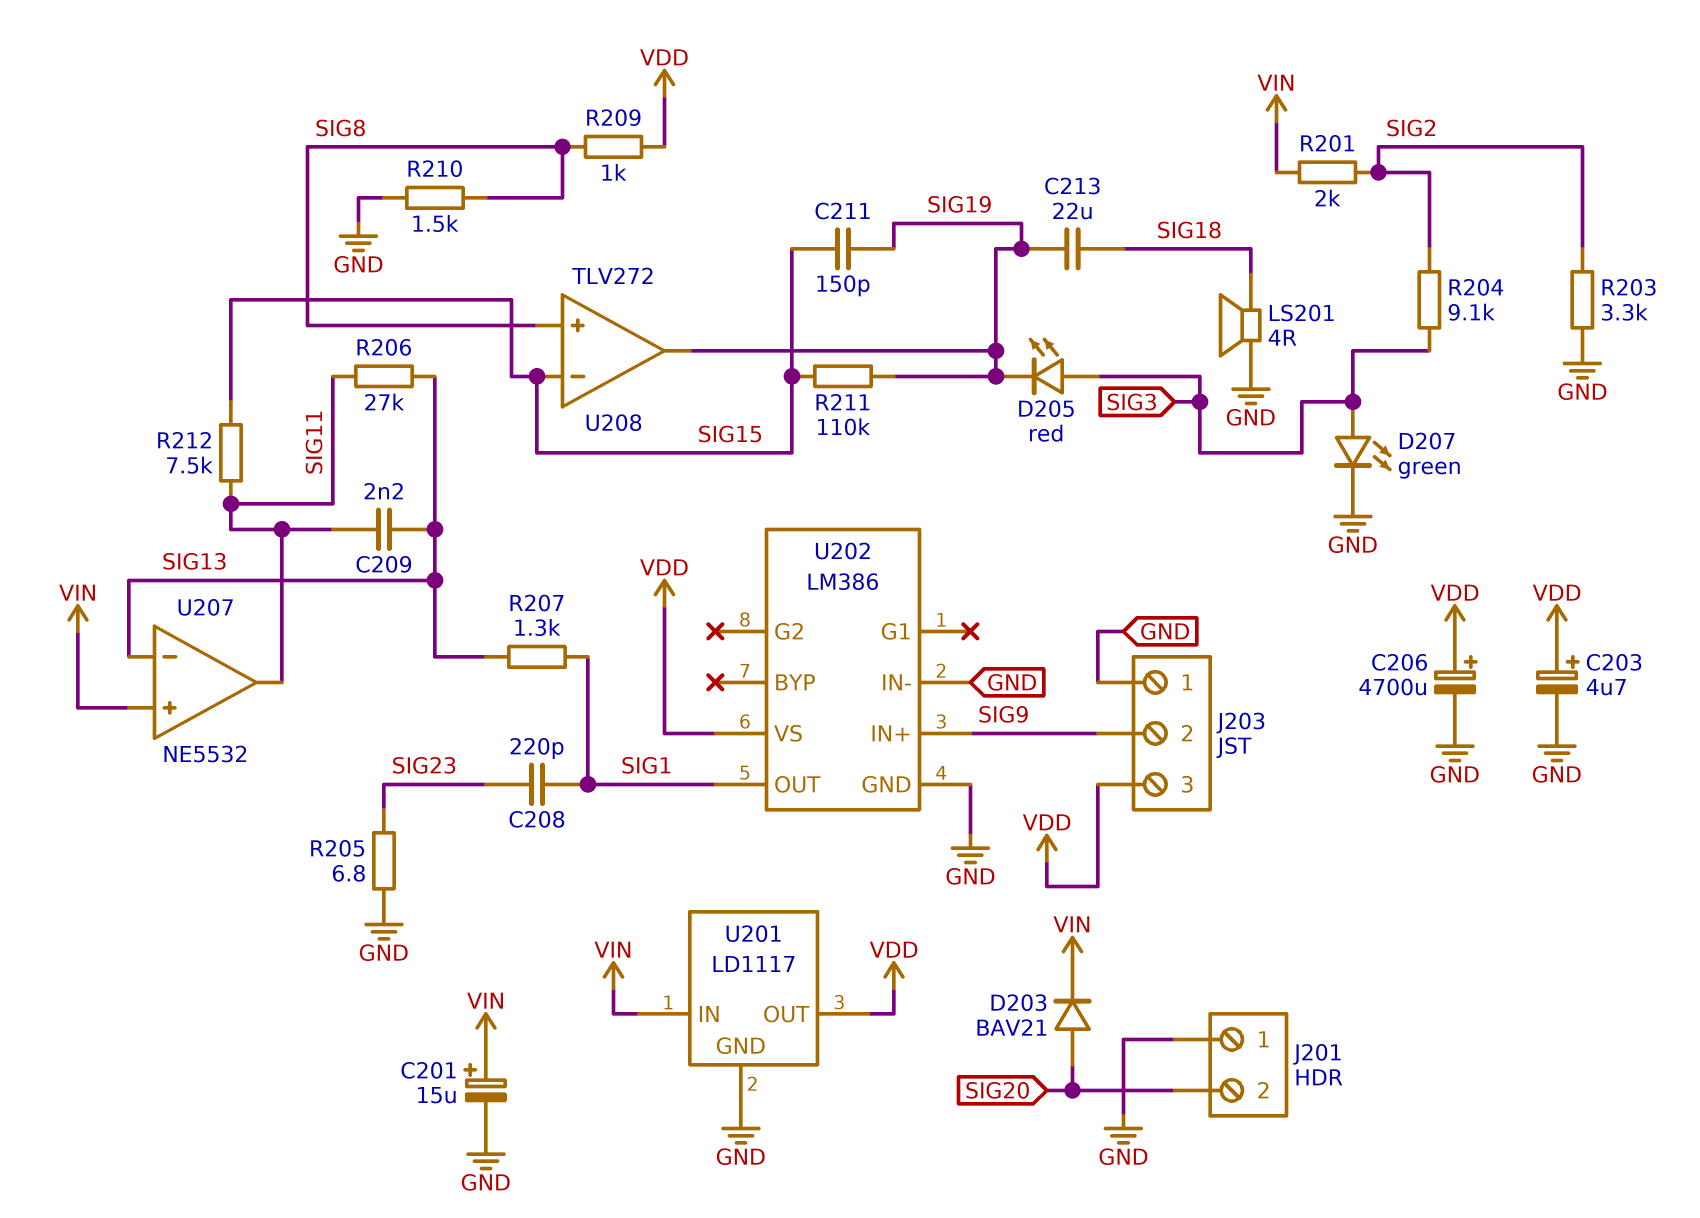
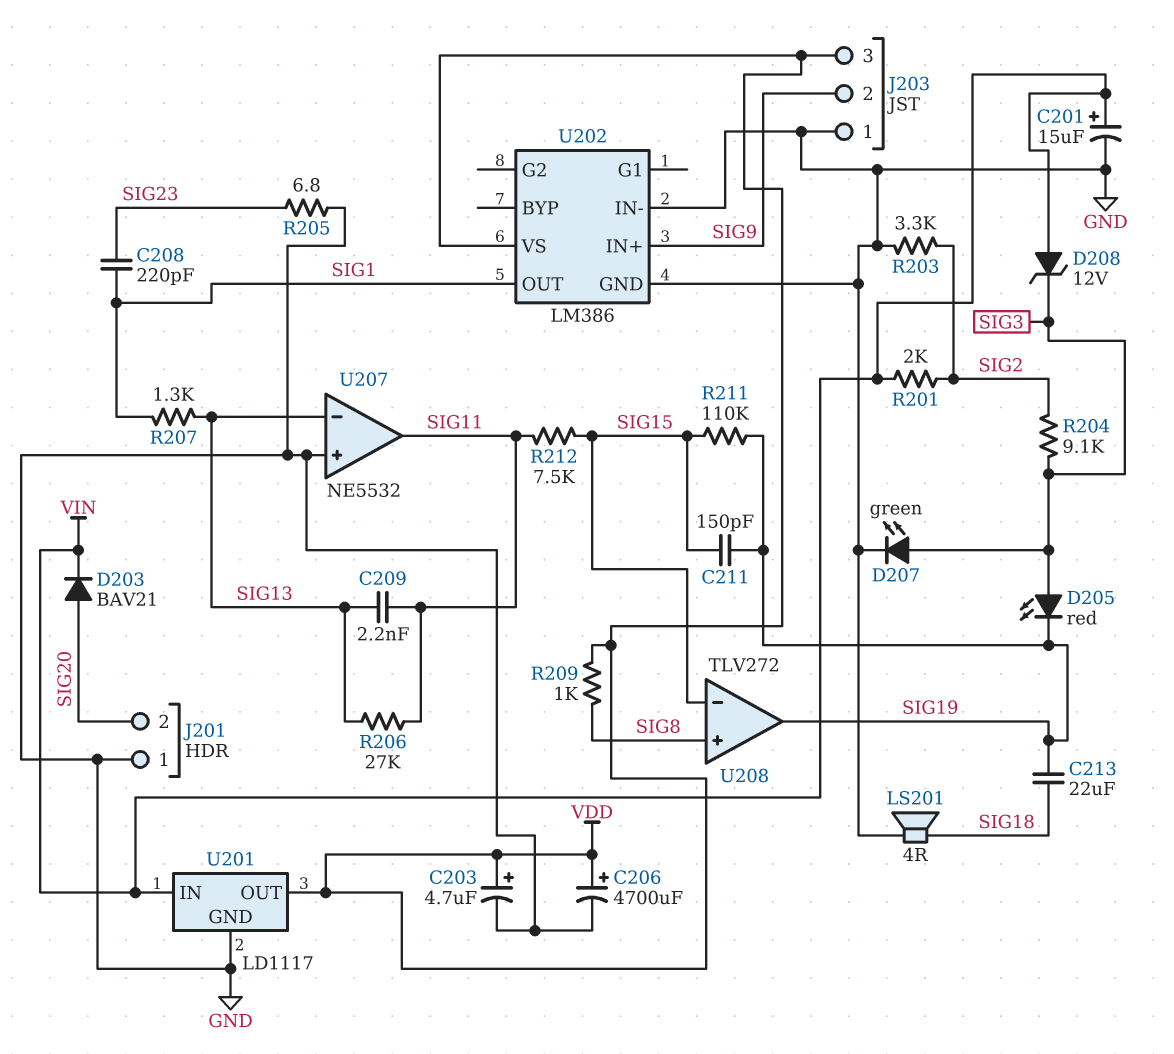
D208: none -> zener 12V (A VIN, K SIG3)
R210: 1.5k (GND, SIG8) -> none
U207 pin in+: VIN -> GND

